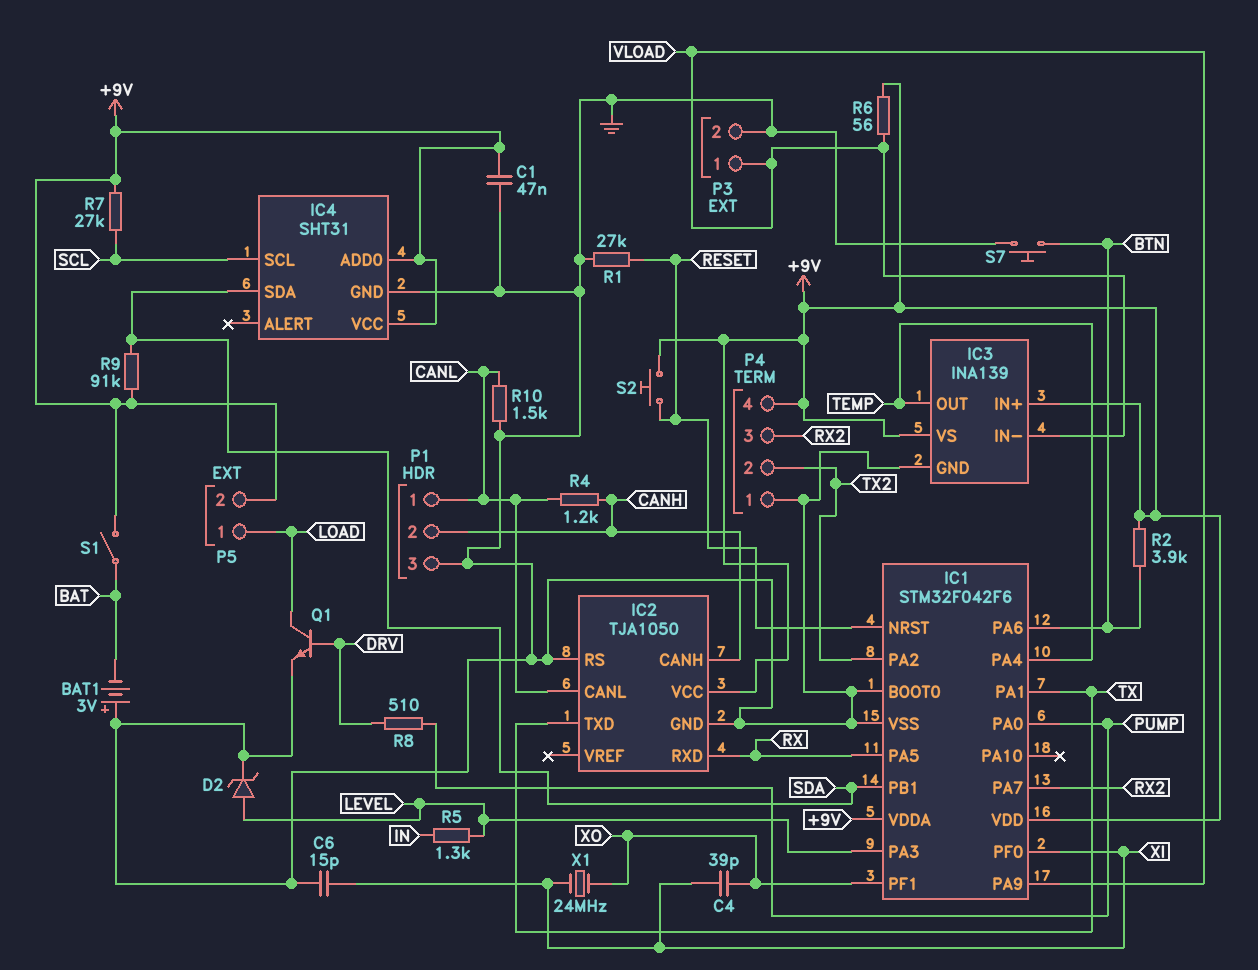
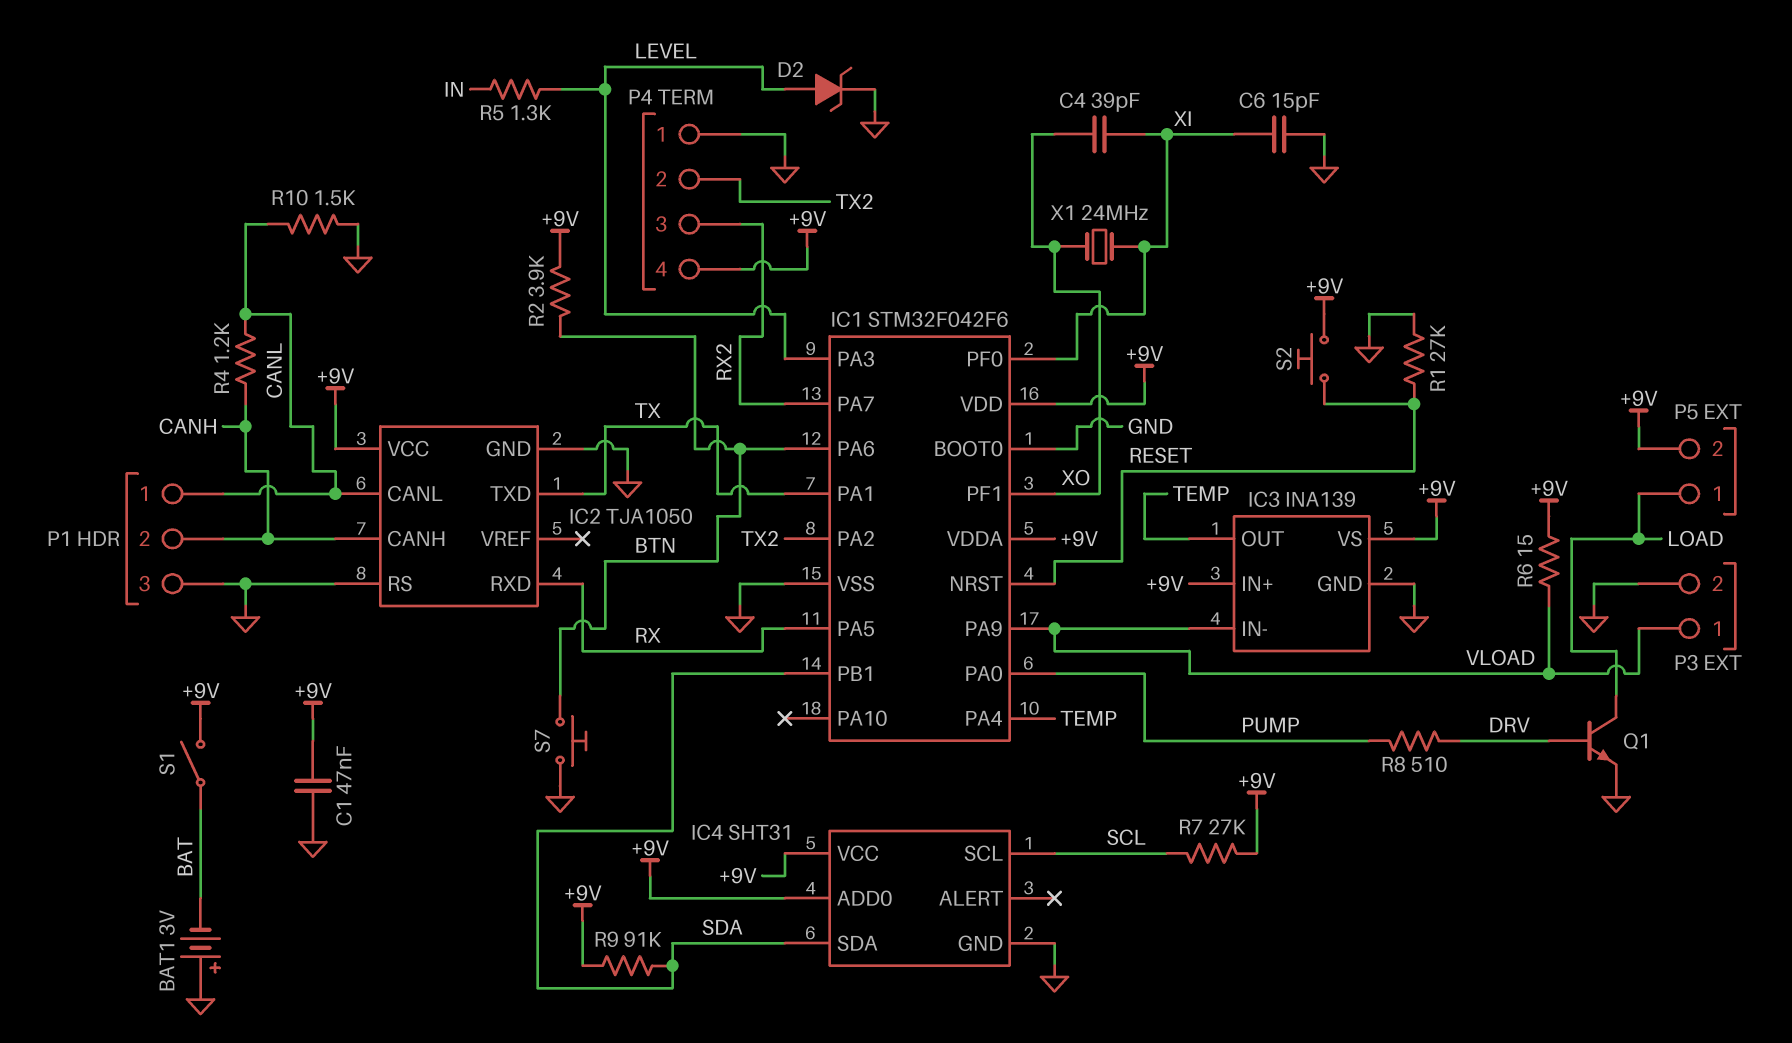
R6: 56 (+9V, VLOAD) -> 15 (+9V, VLOAD)

